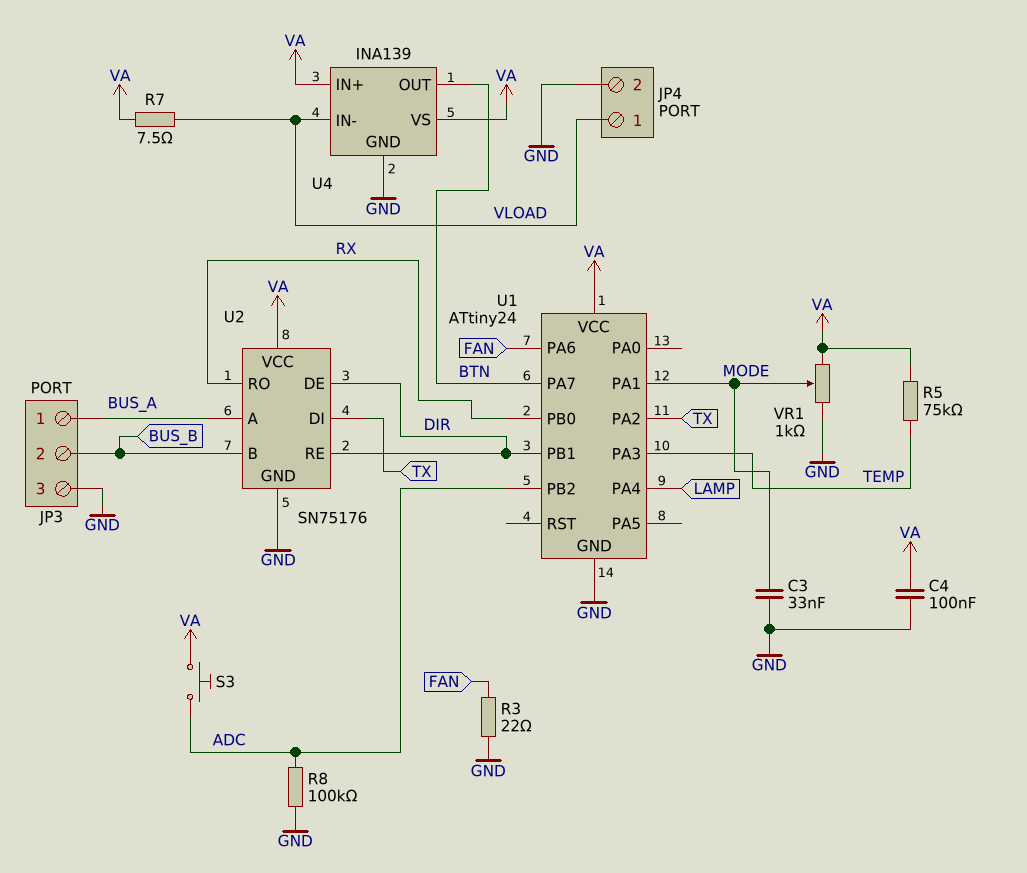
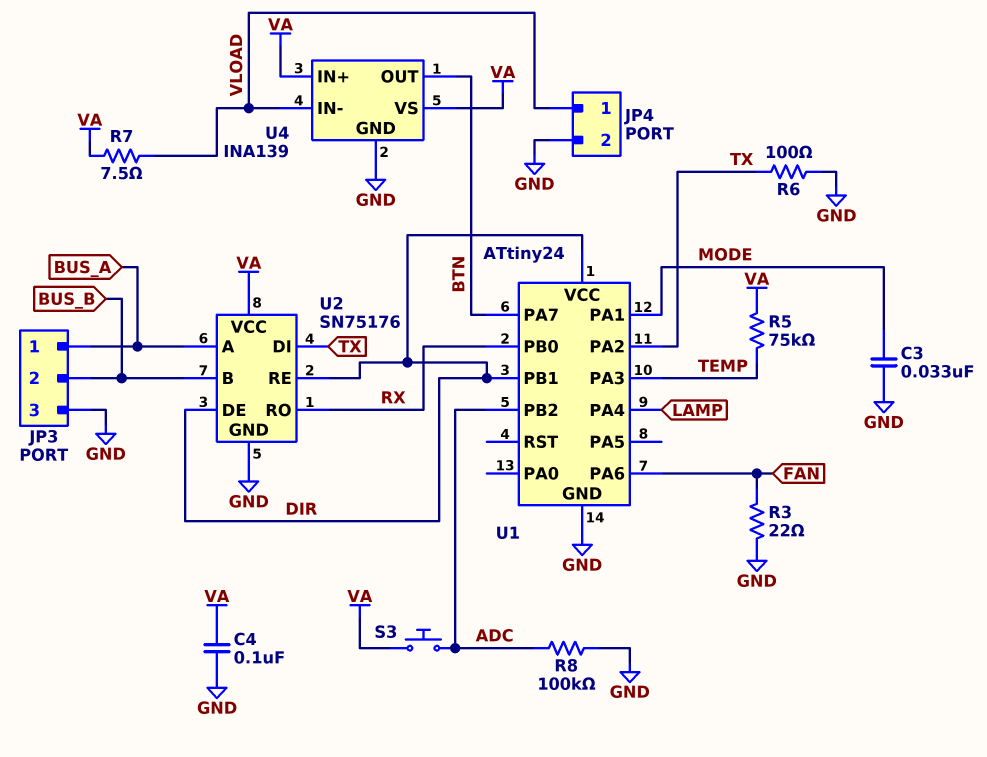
R6: none -> 100 (GND, TX)
U1 pin VCC: VA -> DIR
VR1: 1k (GND, VA, wiper MODE) -> none

